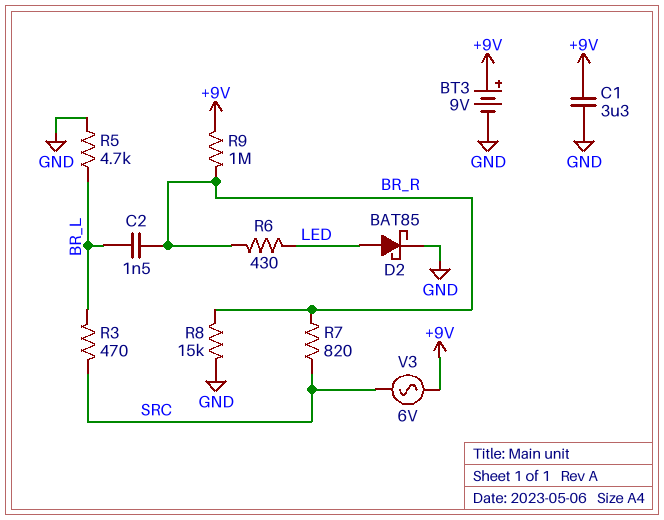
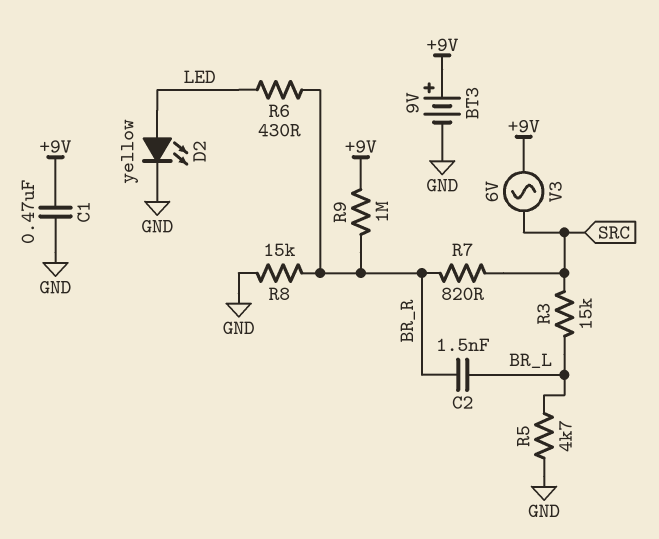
C1: 3.3uF (+9V, GND) -> 470nF (+9V, GND)
D2: schottky BAT85 (A LED, K GND) -> LED yellow (A LED, K GND)
R3: 470 (BR_L, SRC) -> 15k (BR_L, SRC)

